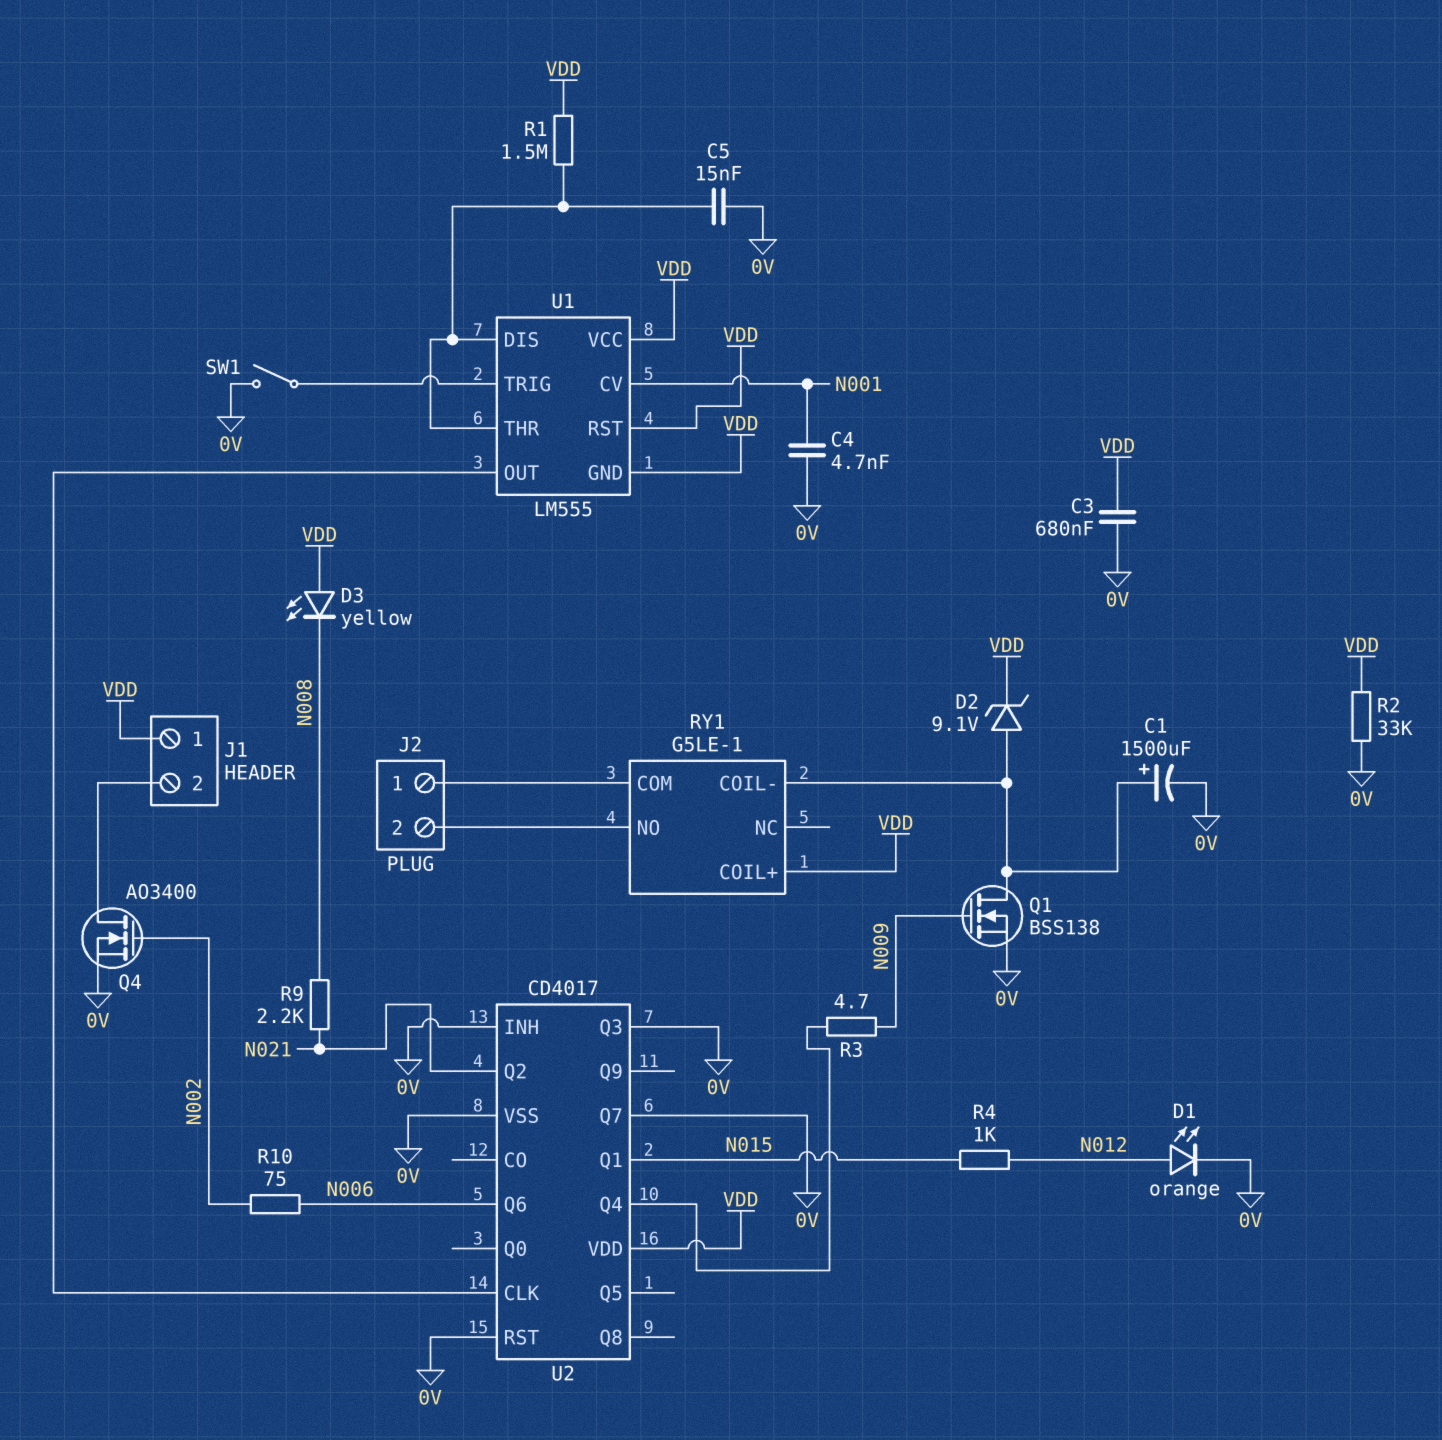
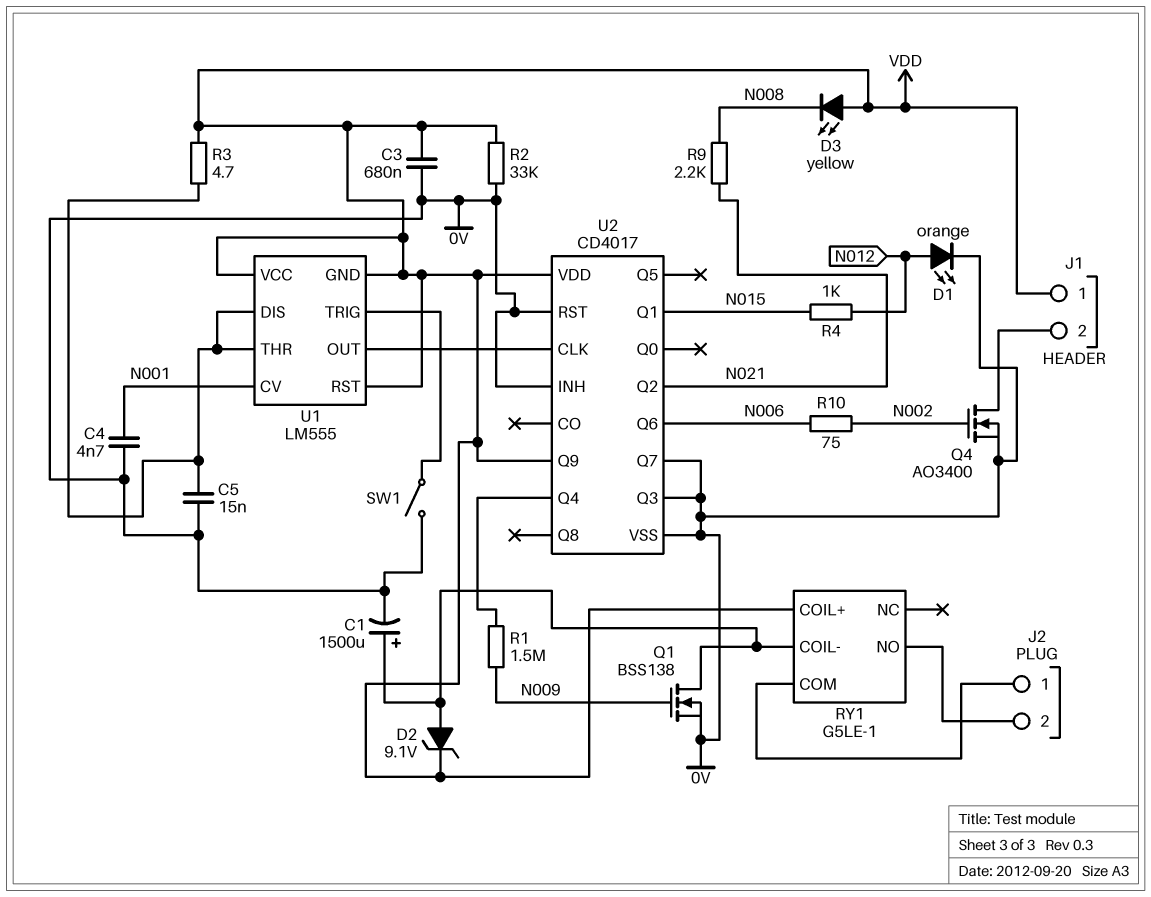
R1: 1.5M (U1/DIS, VDD) -> 1.5M (N009, U2/Q4)
R3: 4.7 (N009, U2/Q4) -> 4.7 (U1/DIS, VDD)
U2 pin Q9: none -> VDD

